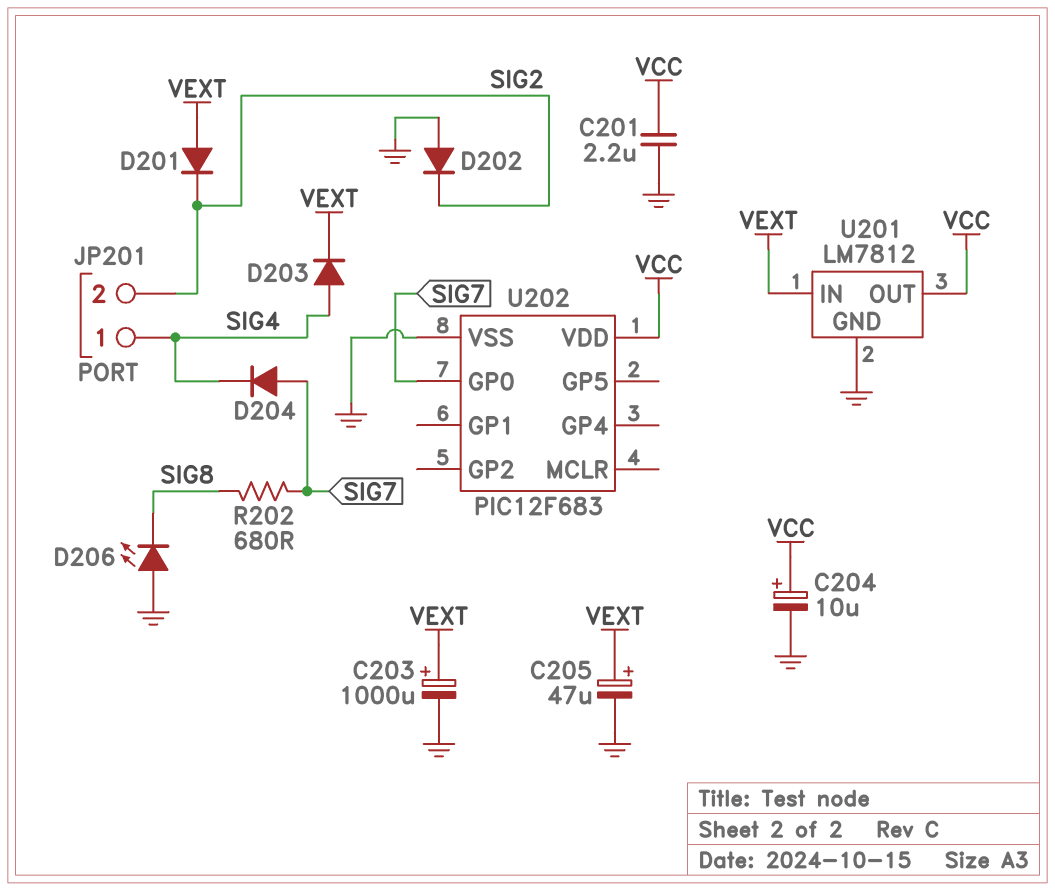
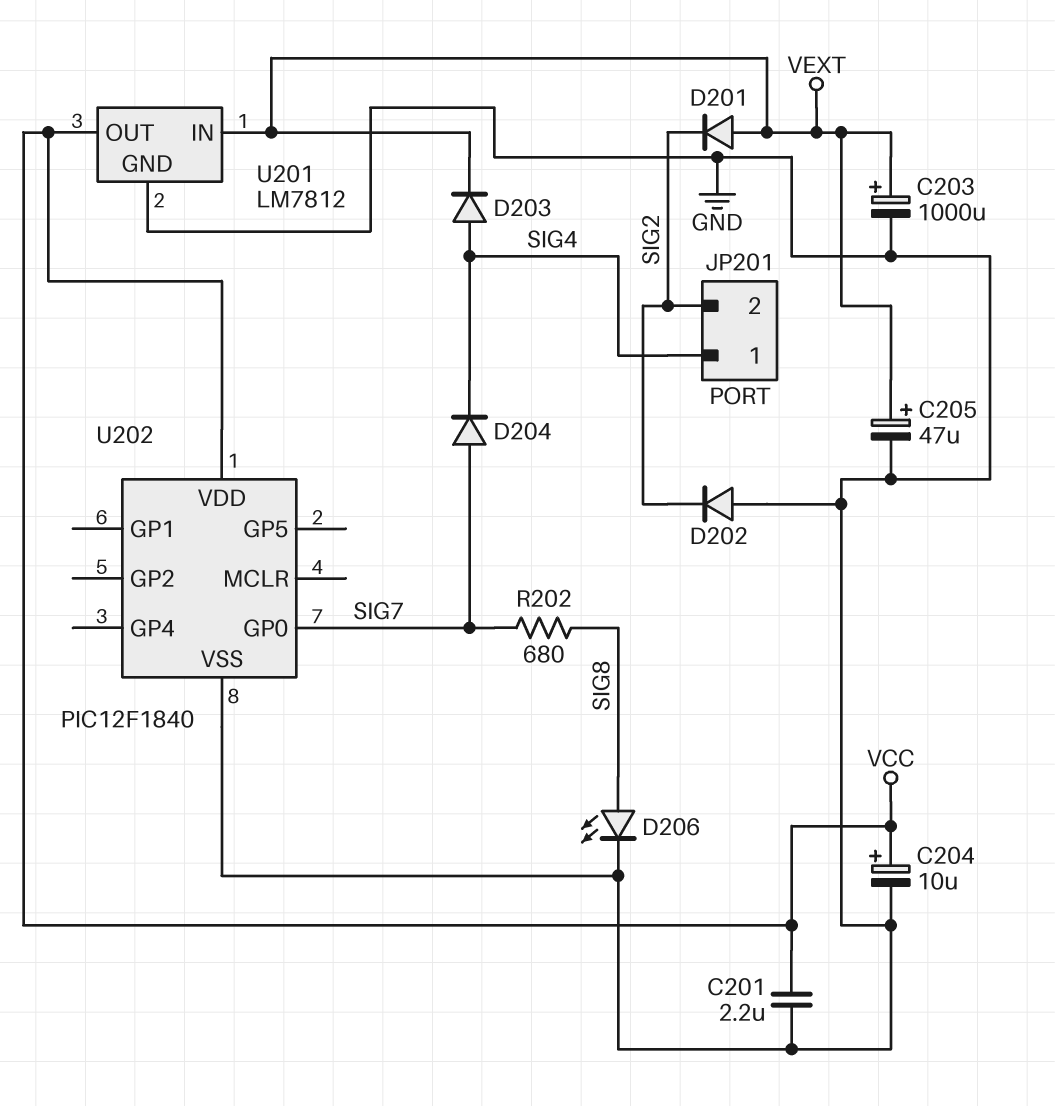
D206: LED (A GND, K SIG8) -> LED (A SIG8, K GND)
U202: PIC12F683 -> PIC12F1840

